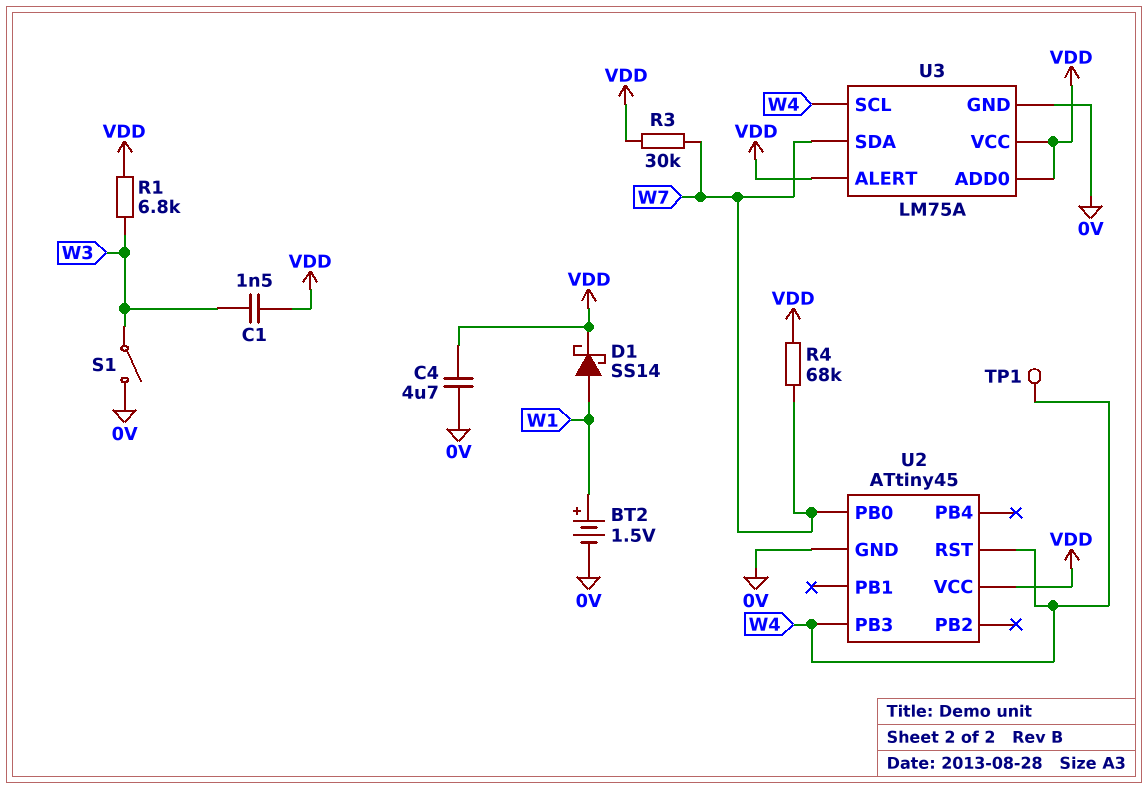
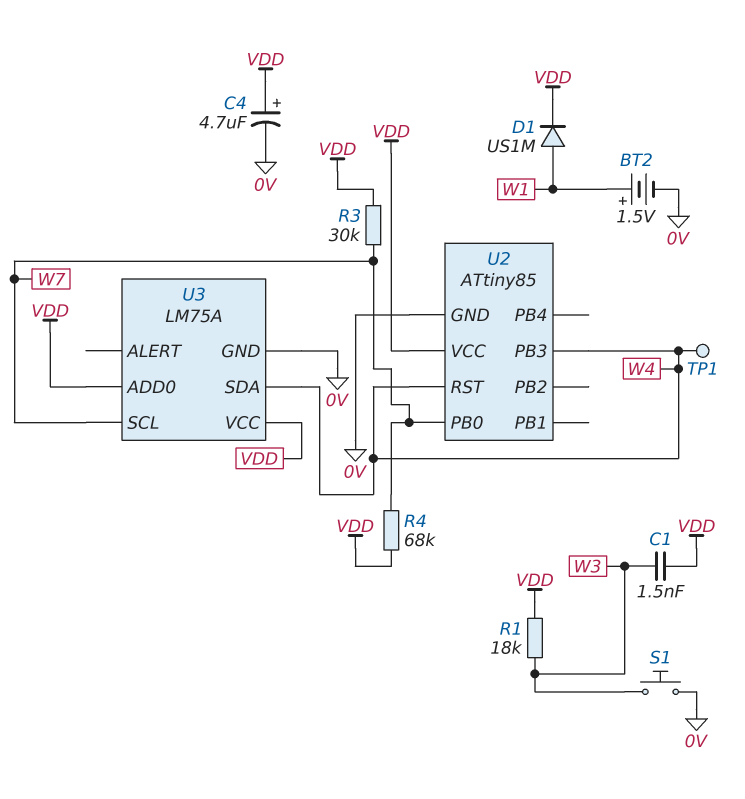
C4: 4.7uF (0V, VDD) -> 4.7uF (plus VDD, minus 0V)
D1: schottky SS14 (A W1, K VDD) -> diode US1M (A W1, K VDD)
R1: 6.8k (VDD, W3) -> 18k (VDD, W3)
S1: switch (0V, W3) -> button (0V, W3)
U2: ATtiny45 -> ATtiny85
U3 pin ALERT: VDD -> none
U3 pin SCL: W4 -> W7
U3 pin SDA: W7 -> W4

